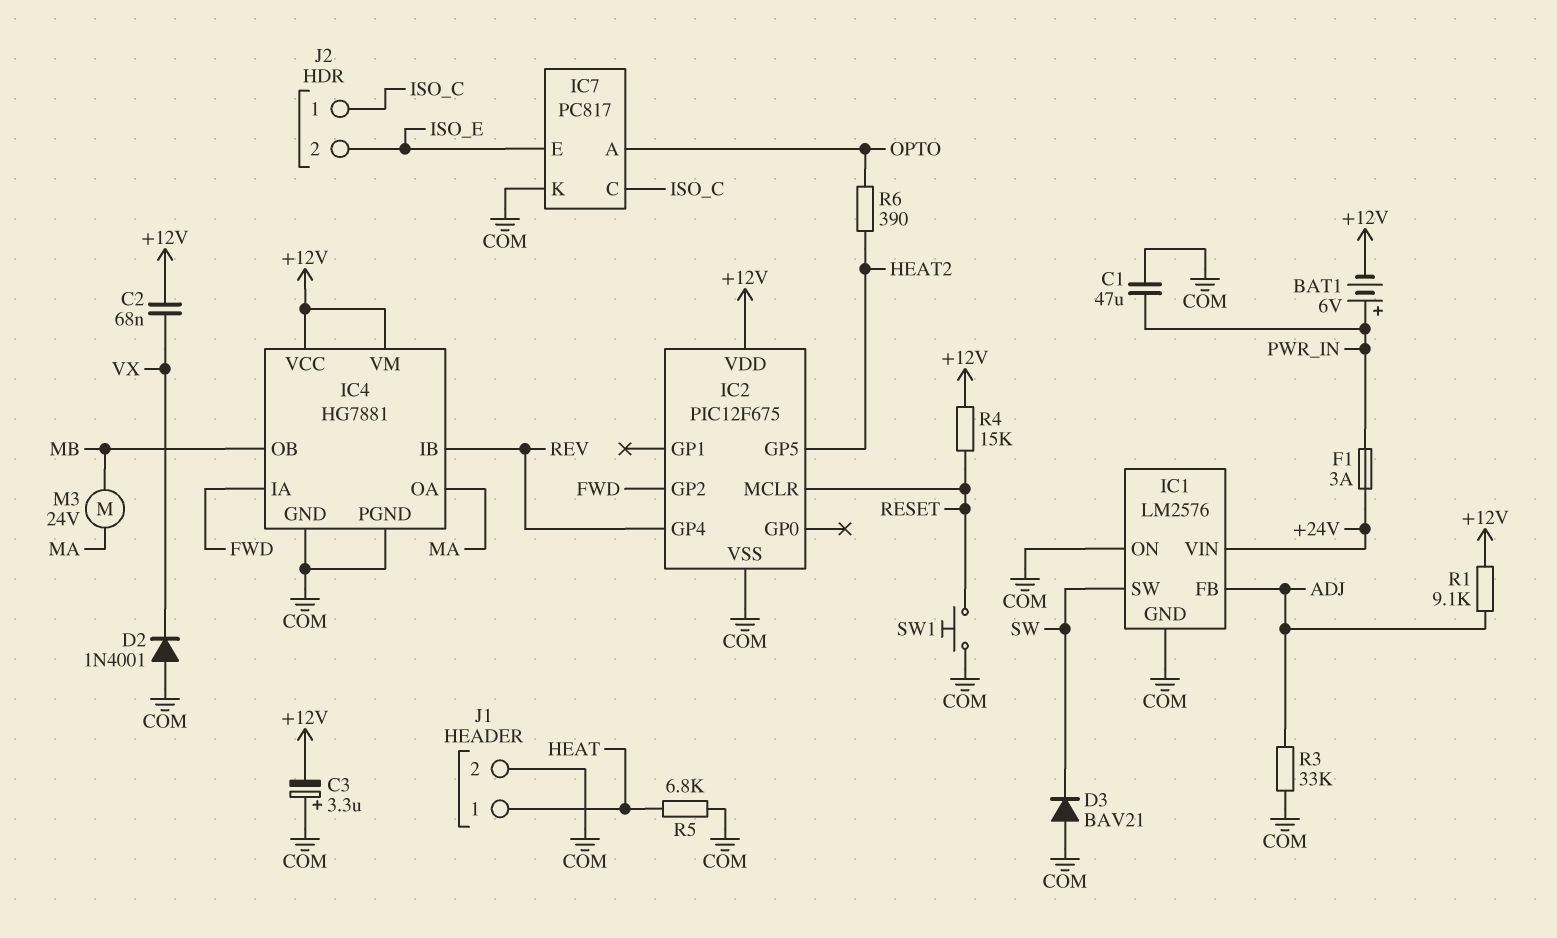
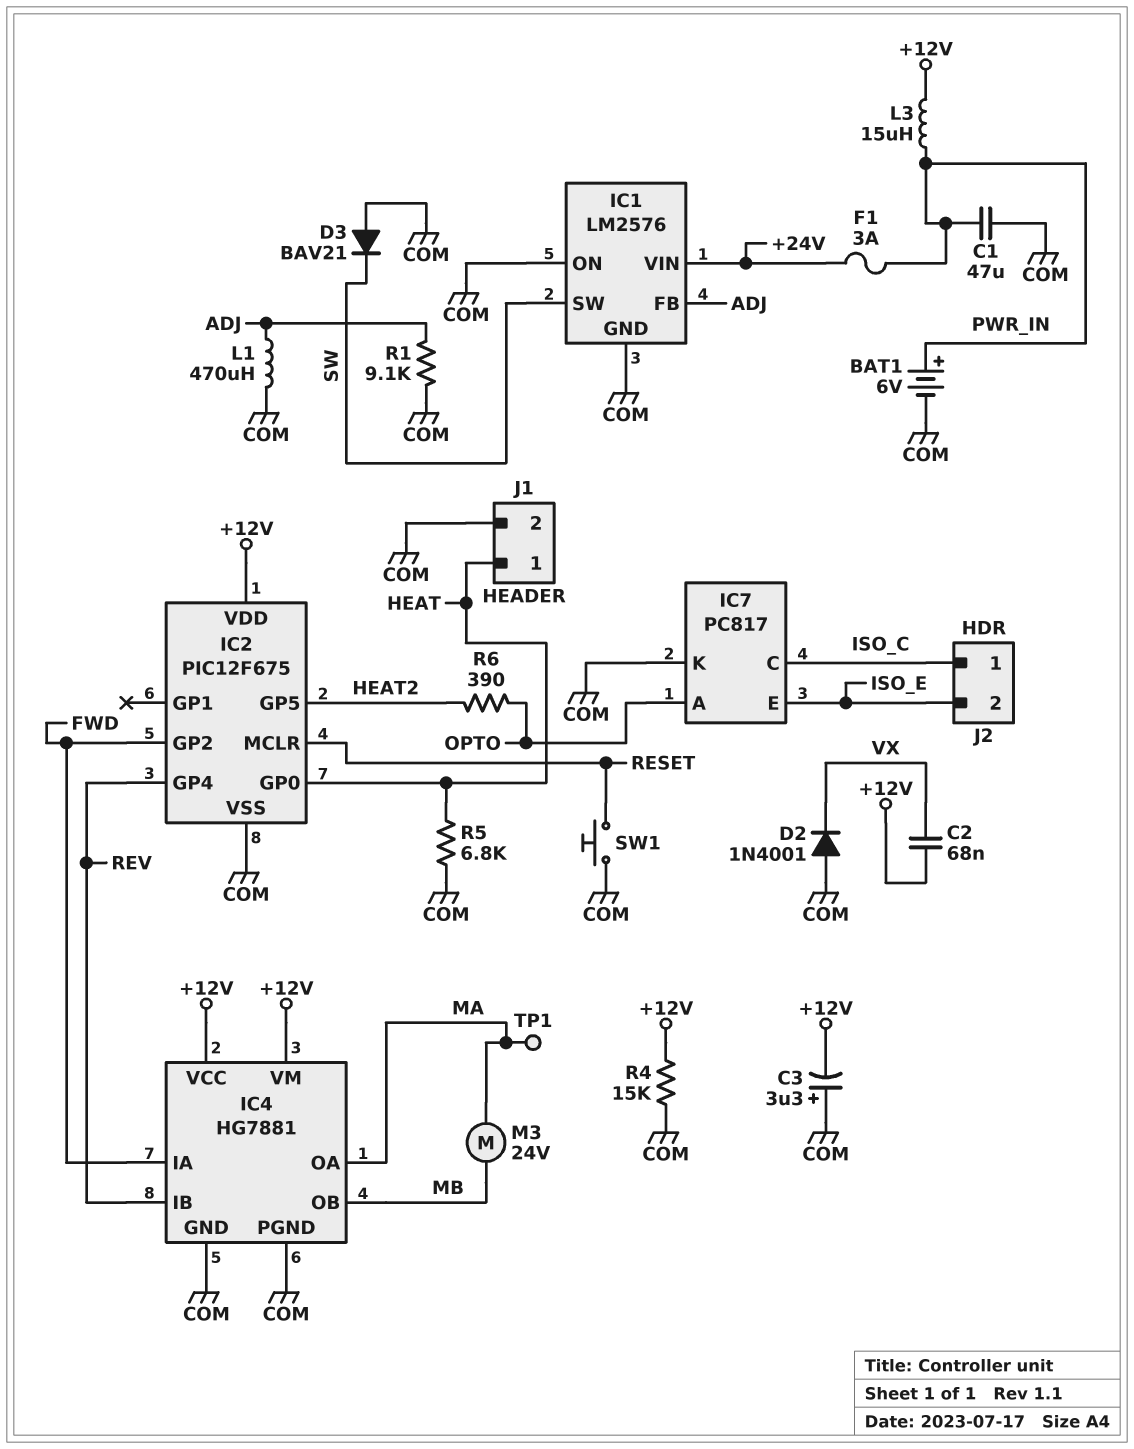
BAT1: 6V (plus PWR_IN, minus +12V) -> 6V (plus PWR_IN, minus COM)
IC2 pin GP0: none -> HEAT
L1: none -> 470uH (ADJ, COM)
L3: none -> 15uH (+12V, PWR_IN)
R1: 9.1k (+12V, ADJ) -> 9.1k (ADJ, COM)
R3: 33k (ADJ, COM) -> none
R4: 15k (+12V, RESET) -> 15k (+12V, COM)
TP1: none -> test point (MA)

